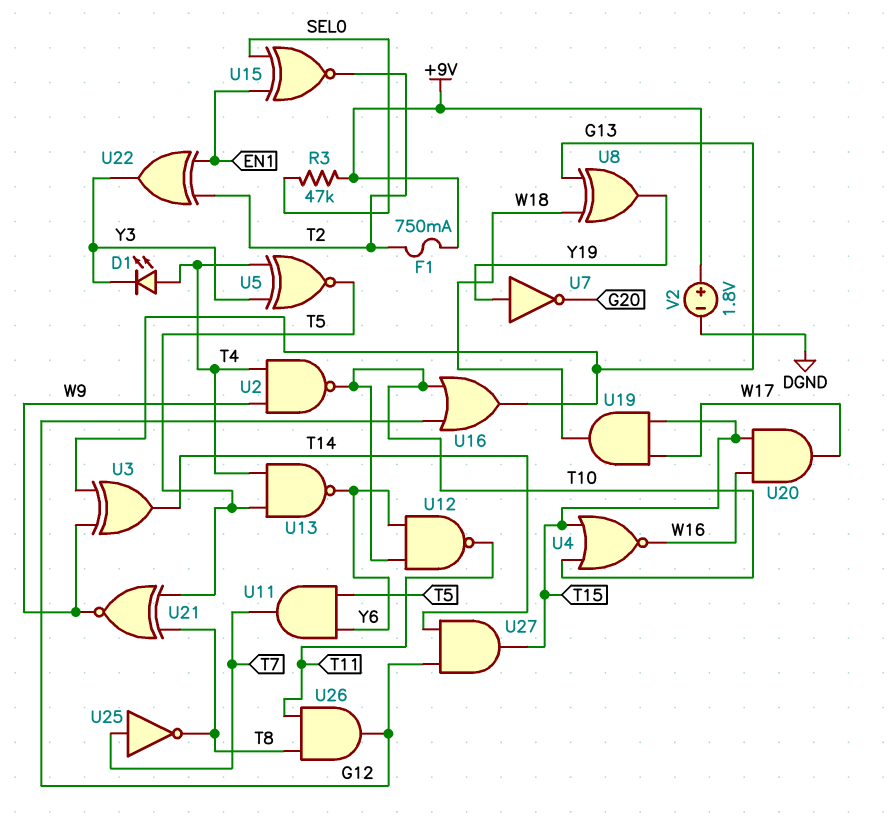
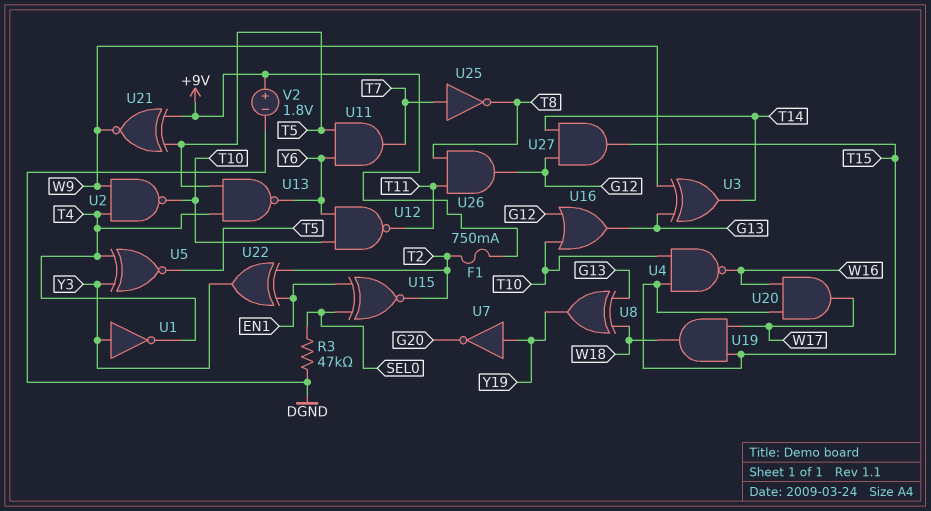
D1: LED (A T4, K Y3) -> none
R3: 47k (+9V, SEL0) -> 47k (DGND, SEL0)
U1: none -> NOT (in Y3, out T4)
U4: NOR (in T10, in T15, out W16) -> NAND (in T10, in T15, out W16)
U21: XNOR (in T5, in T8, out W9) -> XNOR (in +9V, in T5, out W9)

